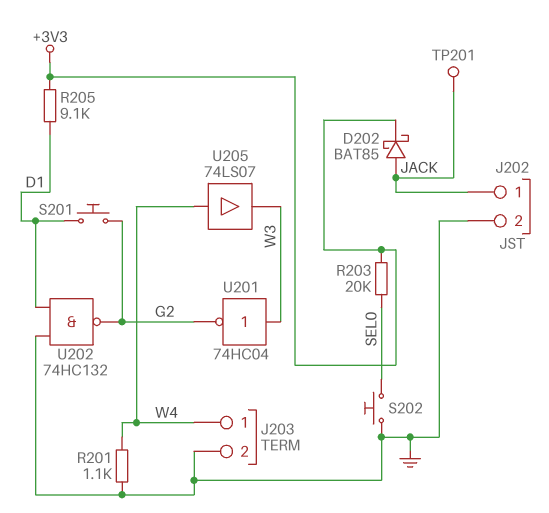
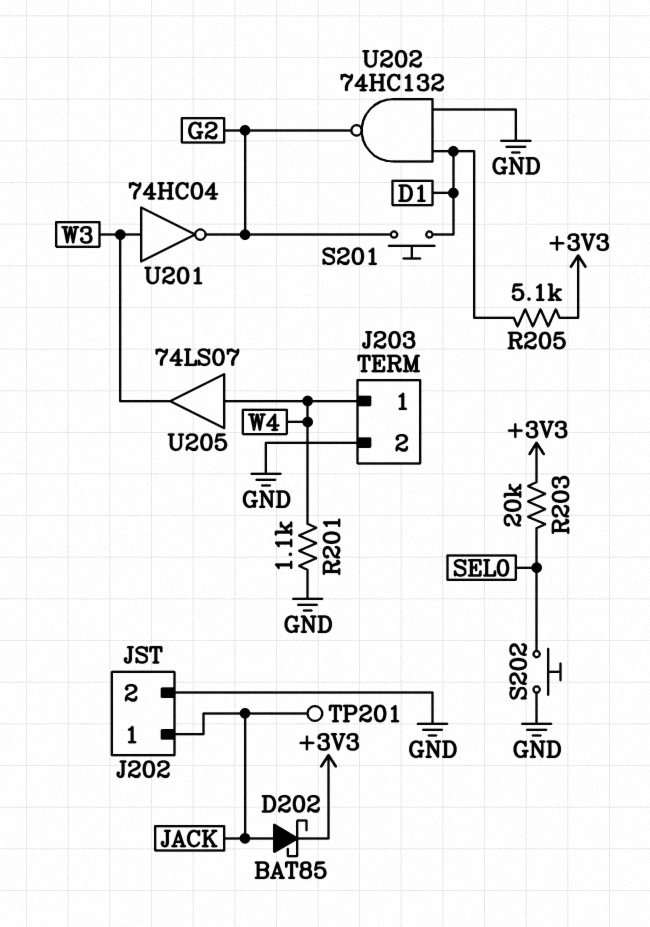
R205: 9.1k (+3V3, D1) -> 5.1k (+3V3, D1)

